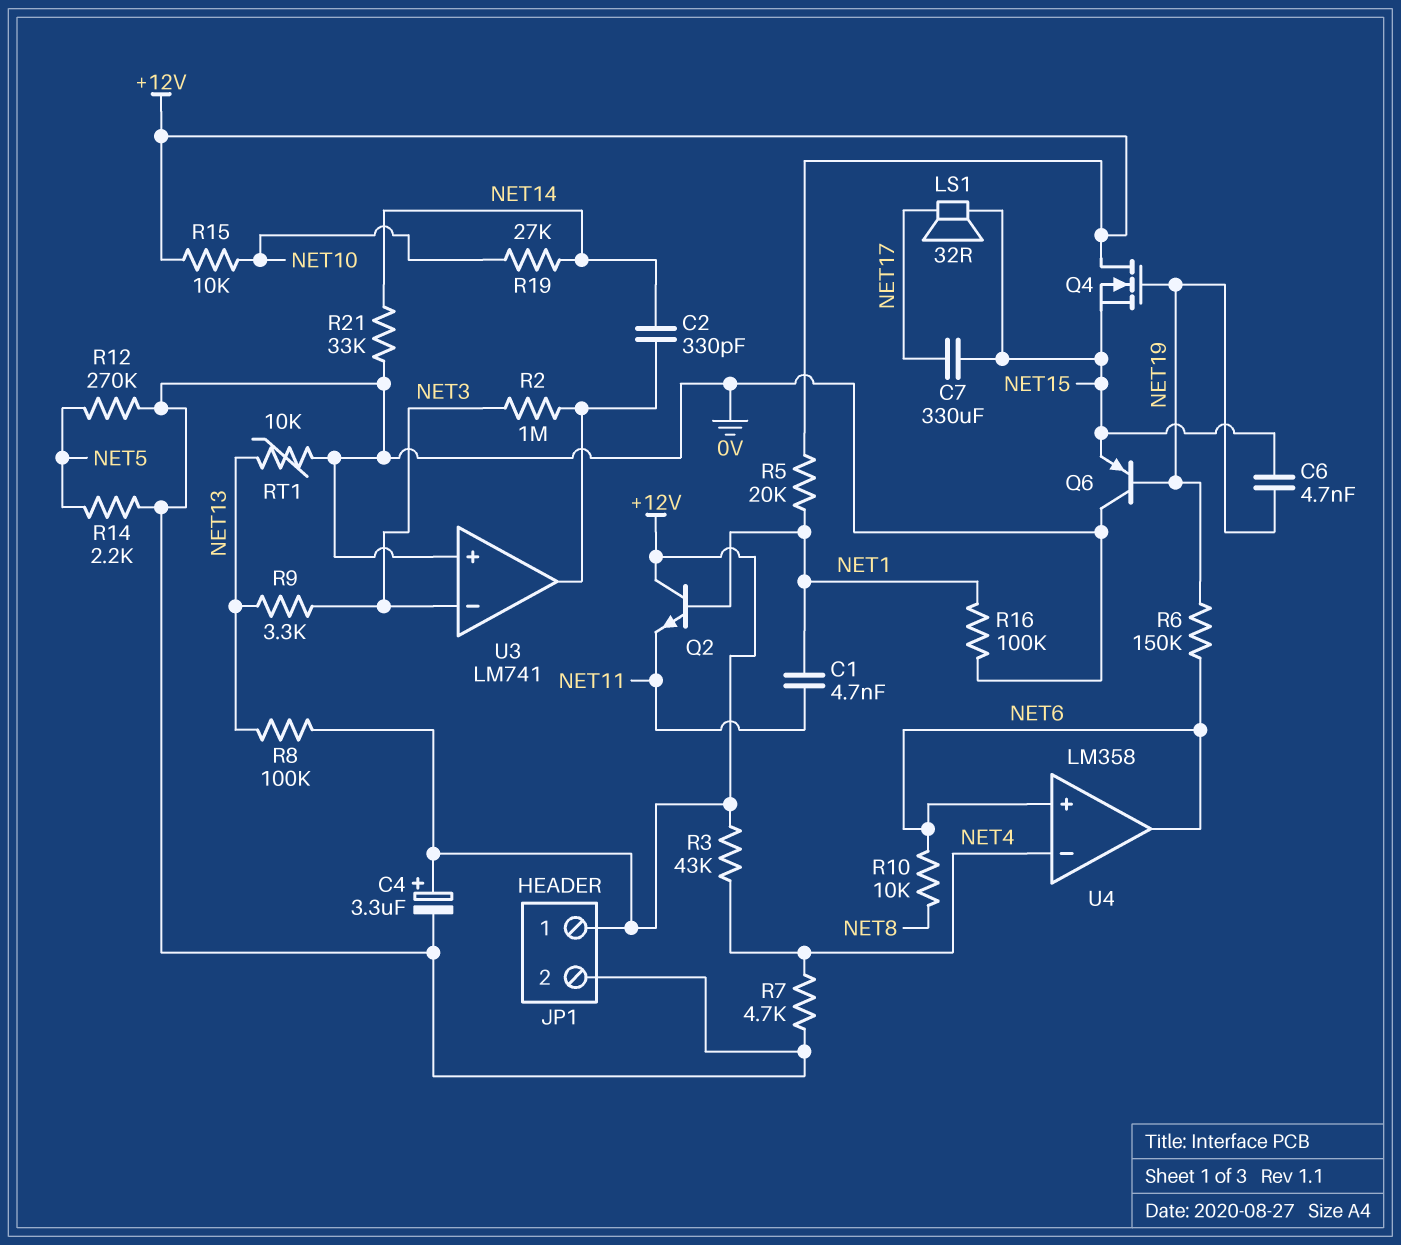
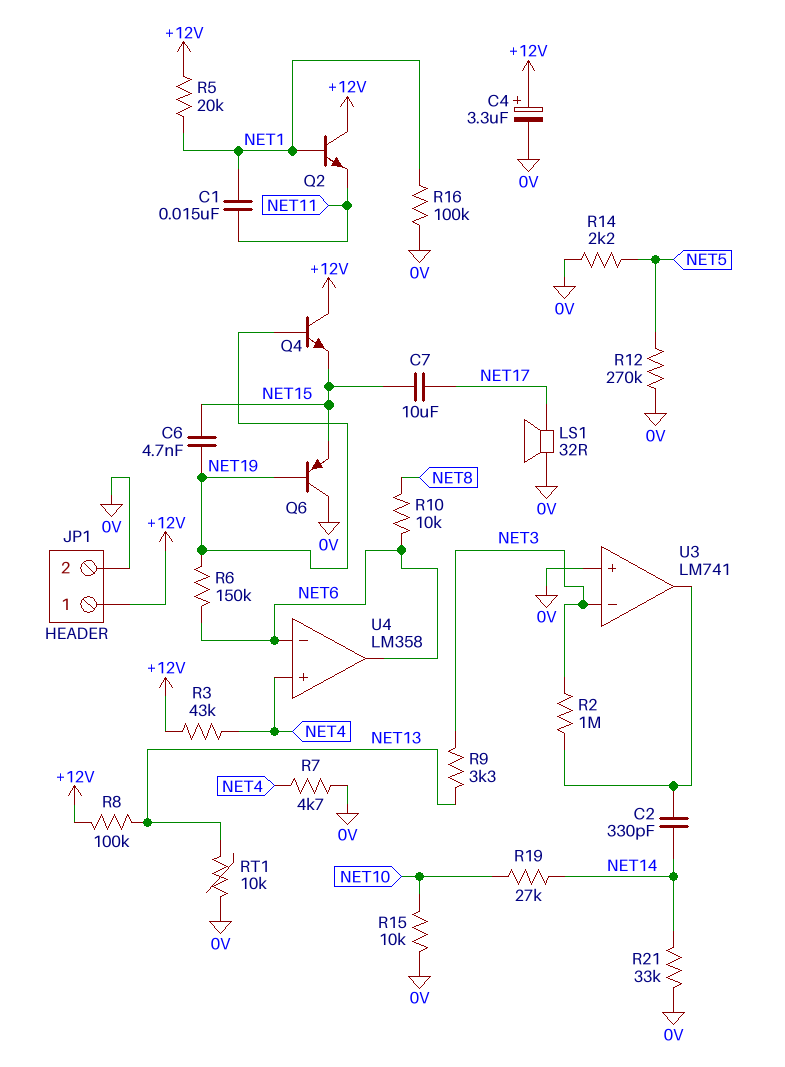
C1: 4.7nF (NET1, NET11) -> 15nF (NET1, NET11)
C7: 330uF (NET15, NET17) -> 10uF (NET15, NET17)
LS1: speaker 32R (NET15, NET17) -> speaker 32R (0V, NET17)
Q4: NMOS (G NET19, D +12V, S NET15) -> NPN (B NET19, C +12V, E NET15)
R15: 10k (+12V, NET10) -> 10k (0V, NET10)
U4 pin in+: NET6 -> NET4
U4 pin in-: NET4 -> NET6

